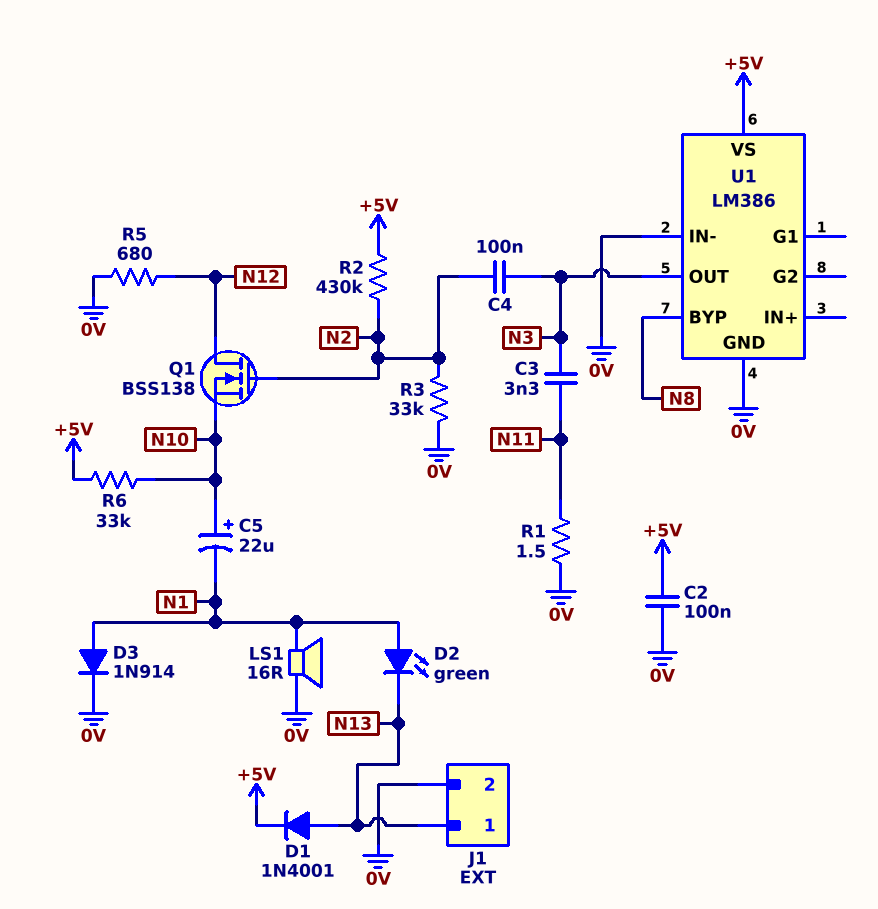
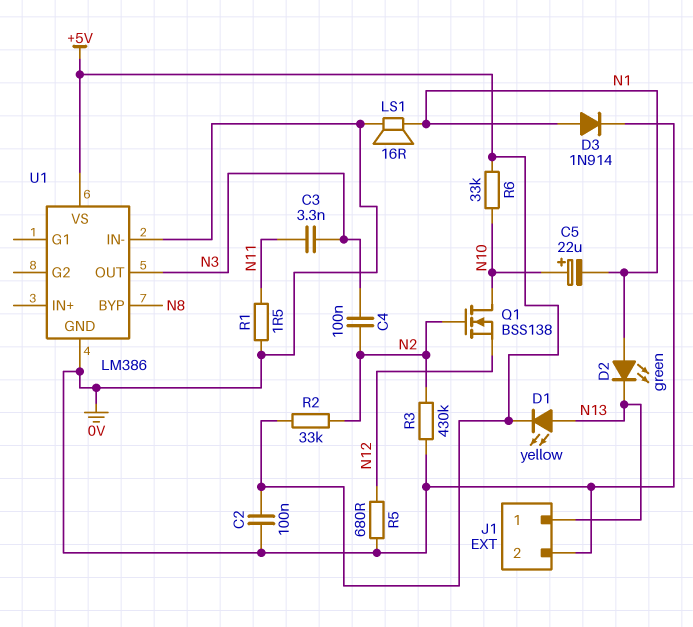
D1: diode 1N4001 (A N13, K +5V) -> LED yellow (A N13, K +5V)
Q1: NMOS BSS138 (G N2, D N12, S N10) -> NMOS BSS138 (G N2, D N10, S N12)
R2: 430k (+5V, N2) -> 33k (+5V, N2)
R3: 33k (0V, N2) -> 430k (0V, N2)

